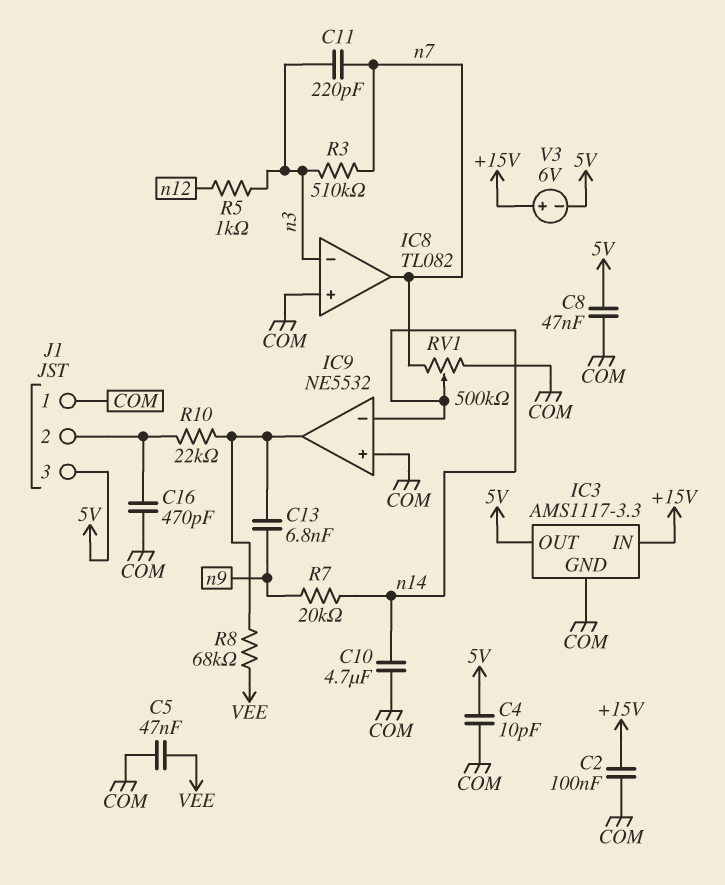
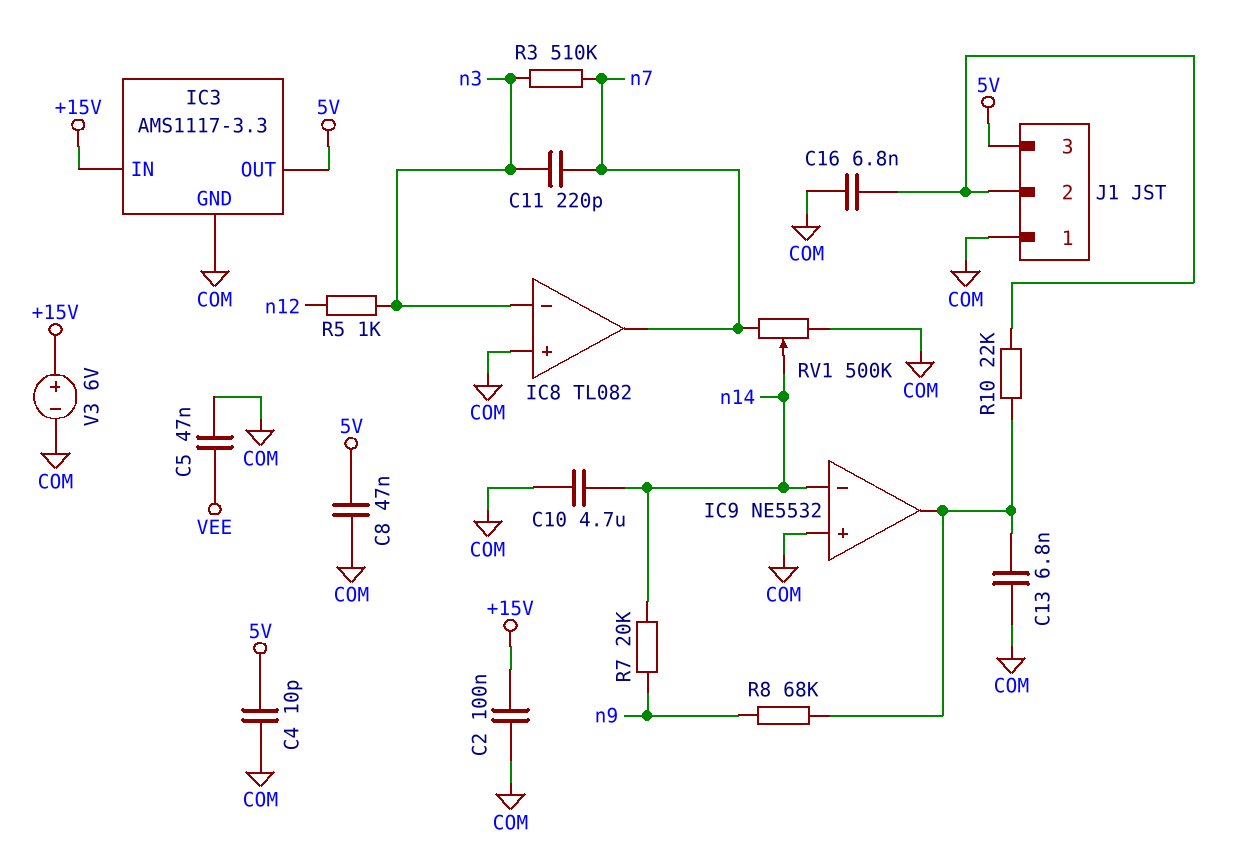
C13: 6.8nF (IC9/out, n9) -> 6.8nF (COM, IC9/out)
C16: 470pF (COM, J1/2) -> 6.8nF (COM, J1/2)
R8: 68k (IC9/out, VEE) -> 68k (IC9/out, n9)
V3: 6V (plus +15V, minus 5V) -> 6V (plus +15V, minus COM)

